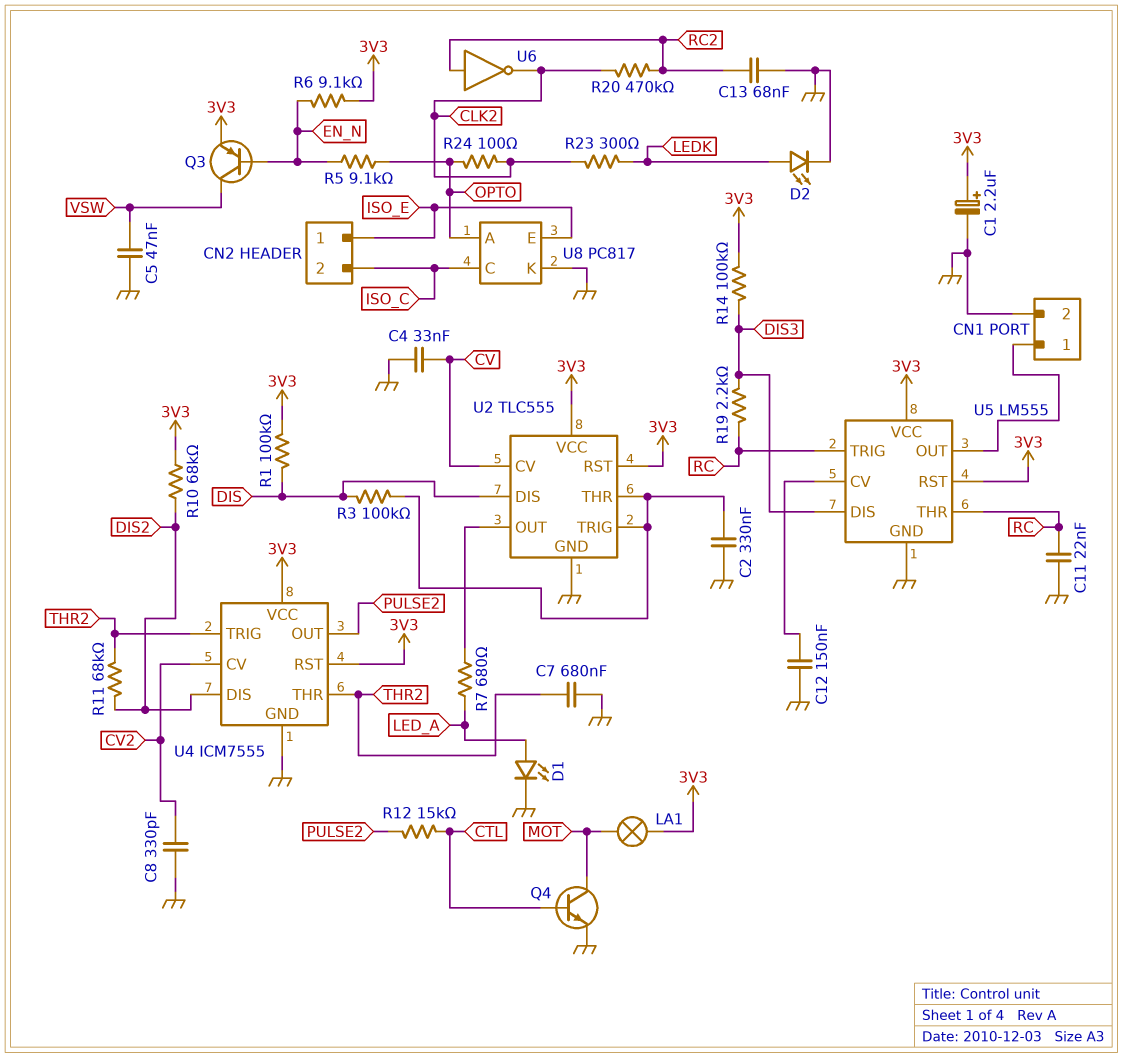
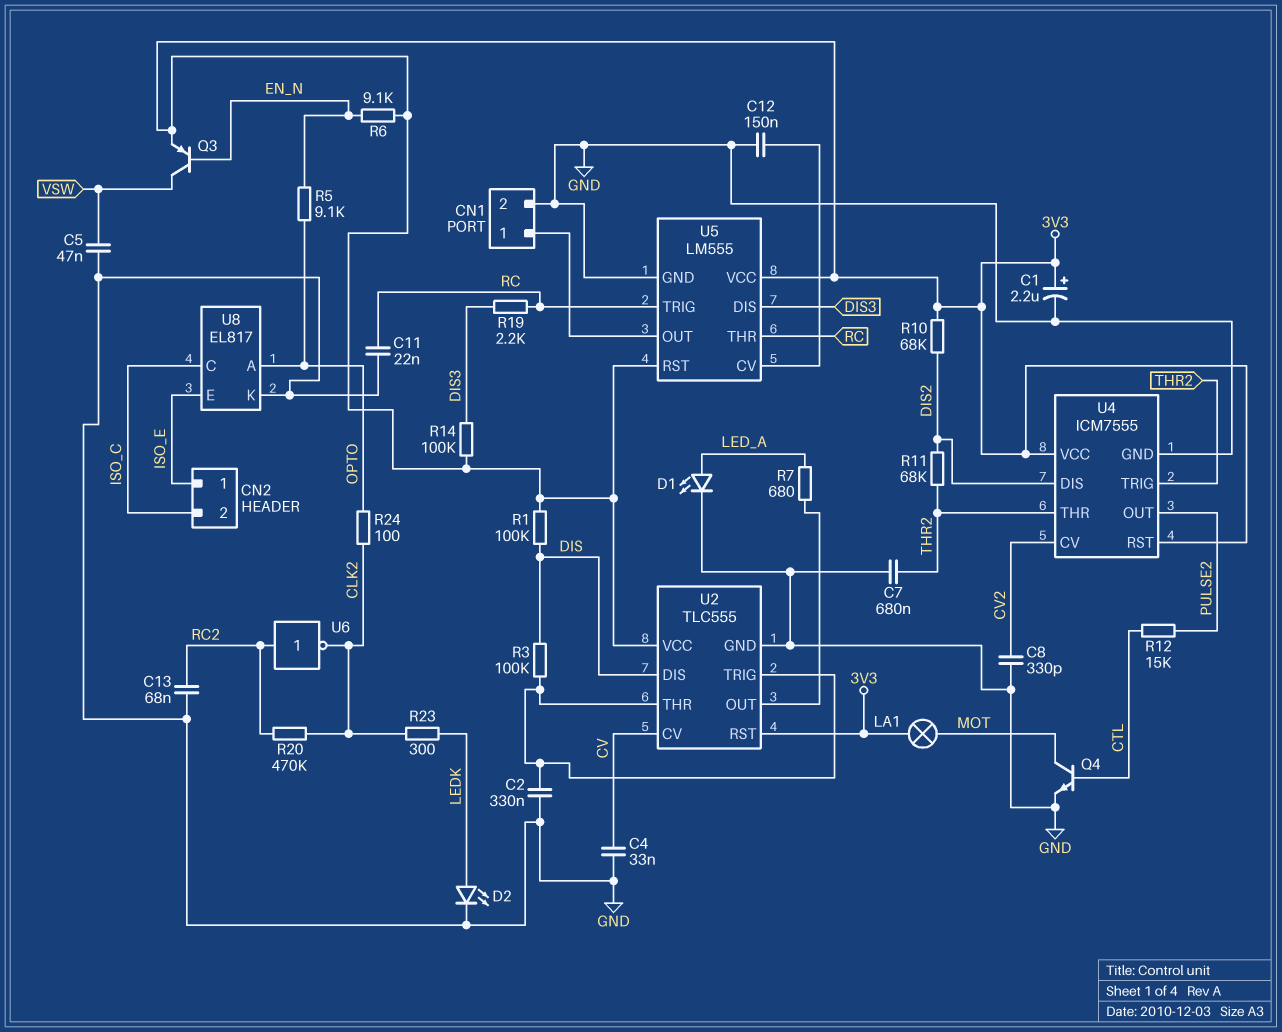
U8: PC817 -> EL817

